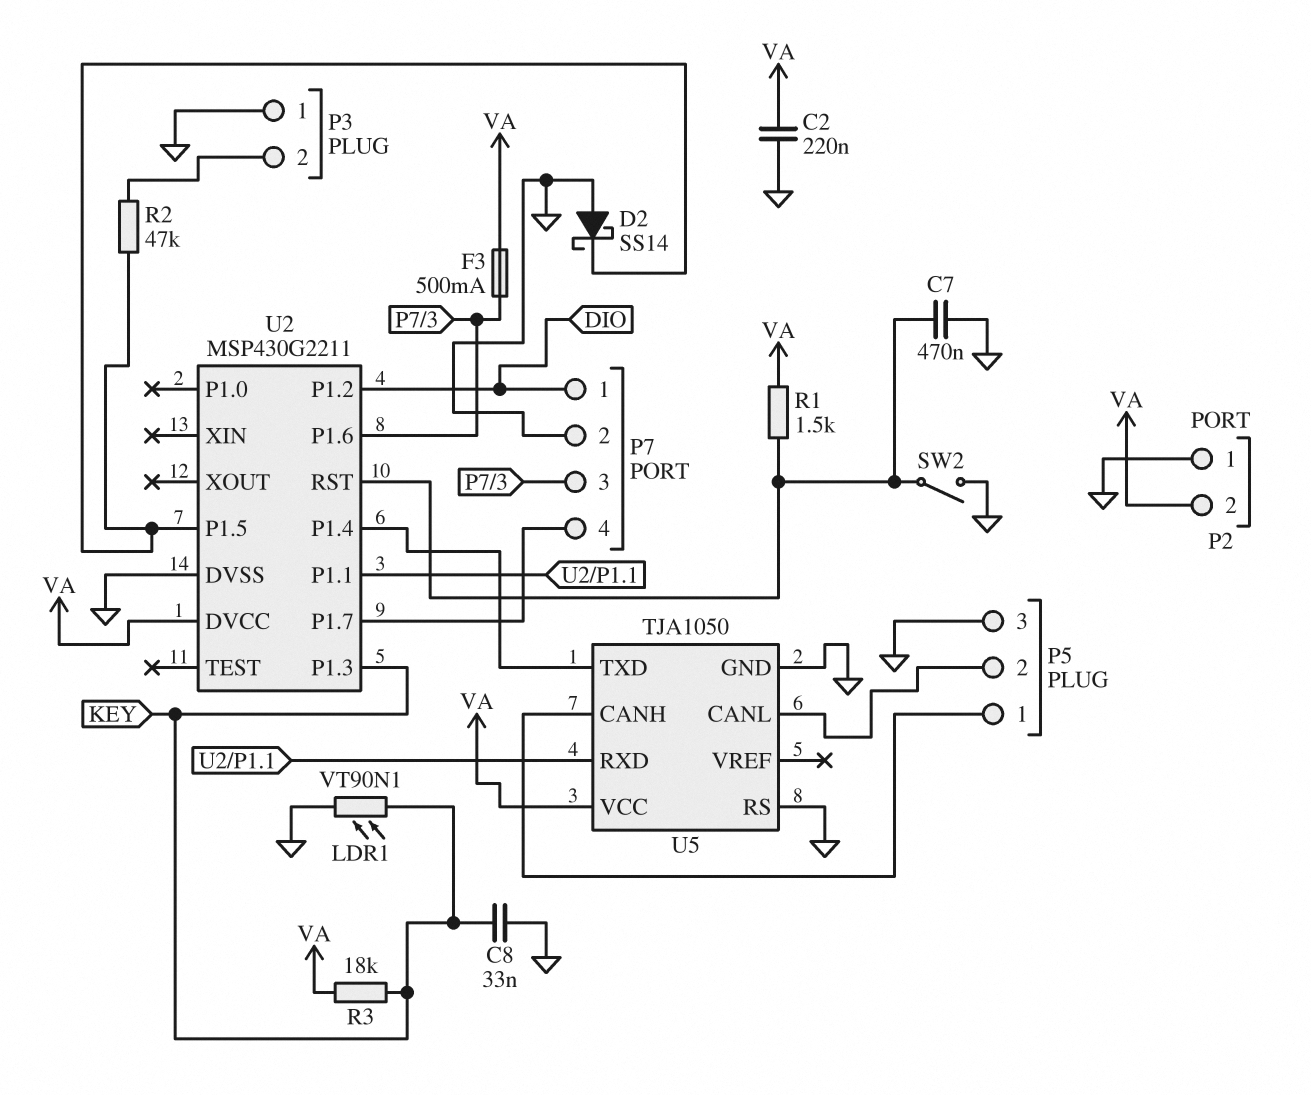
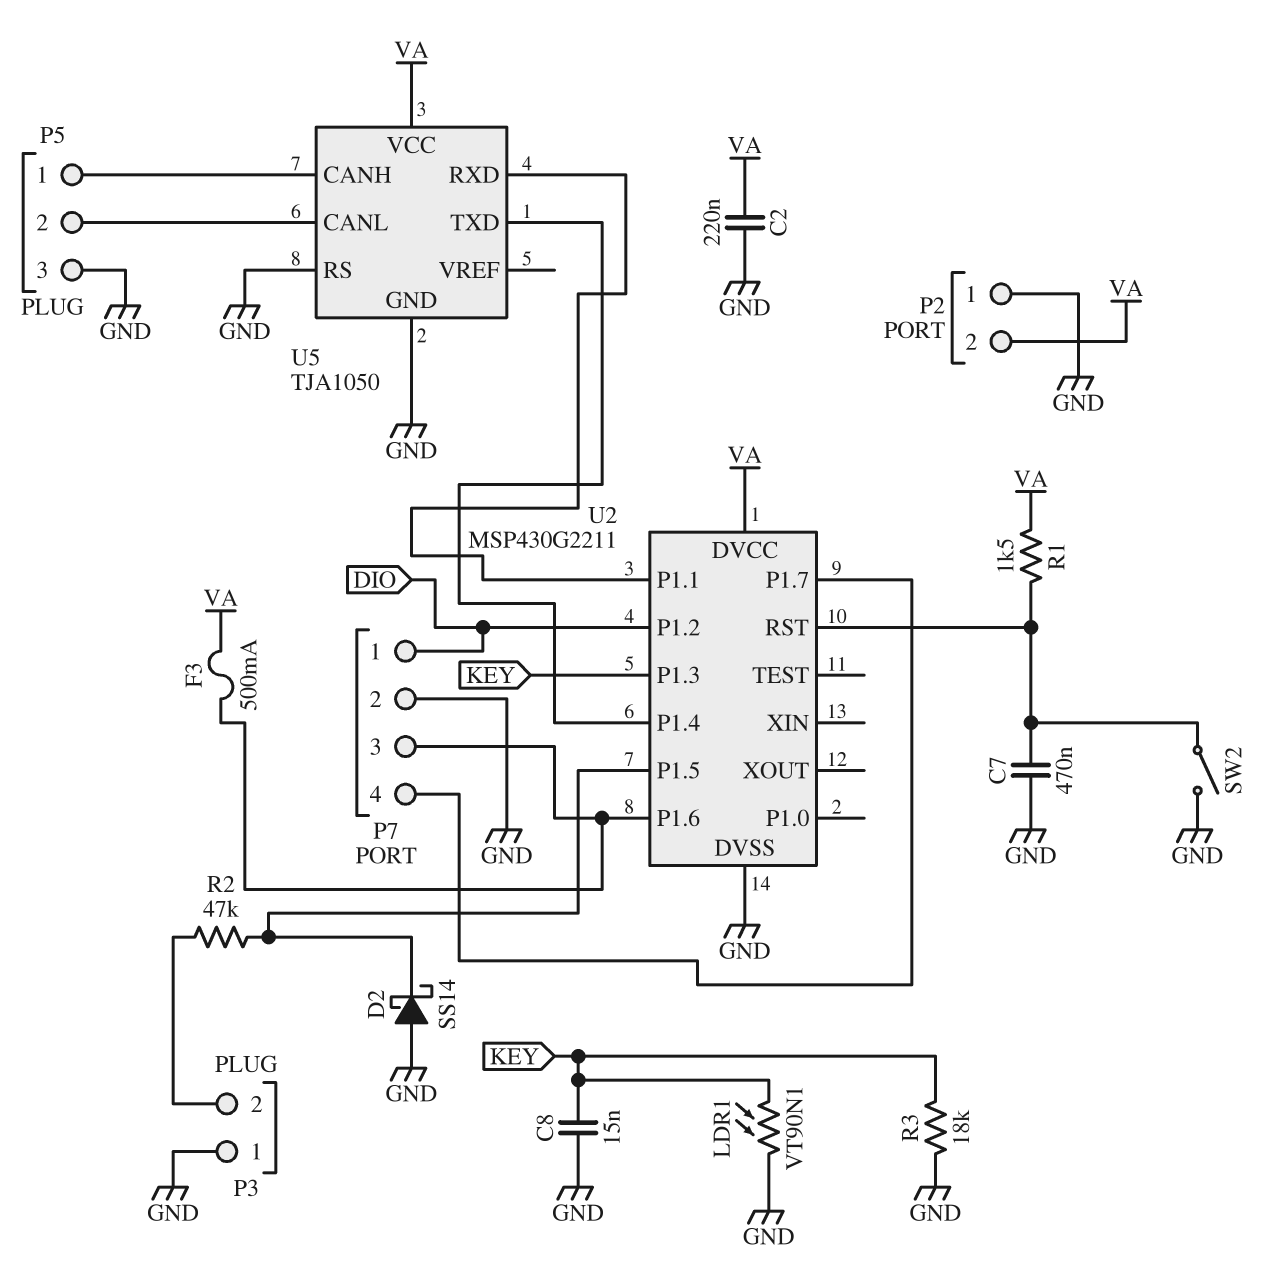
C8: 33nF (GND, KEY) -> 15nF (GND, KEY)
R3: 18k (KEY, VA) -> 18k (GND, KEY)

